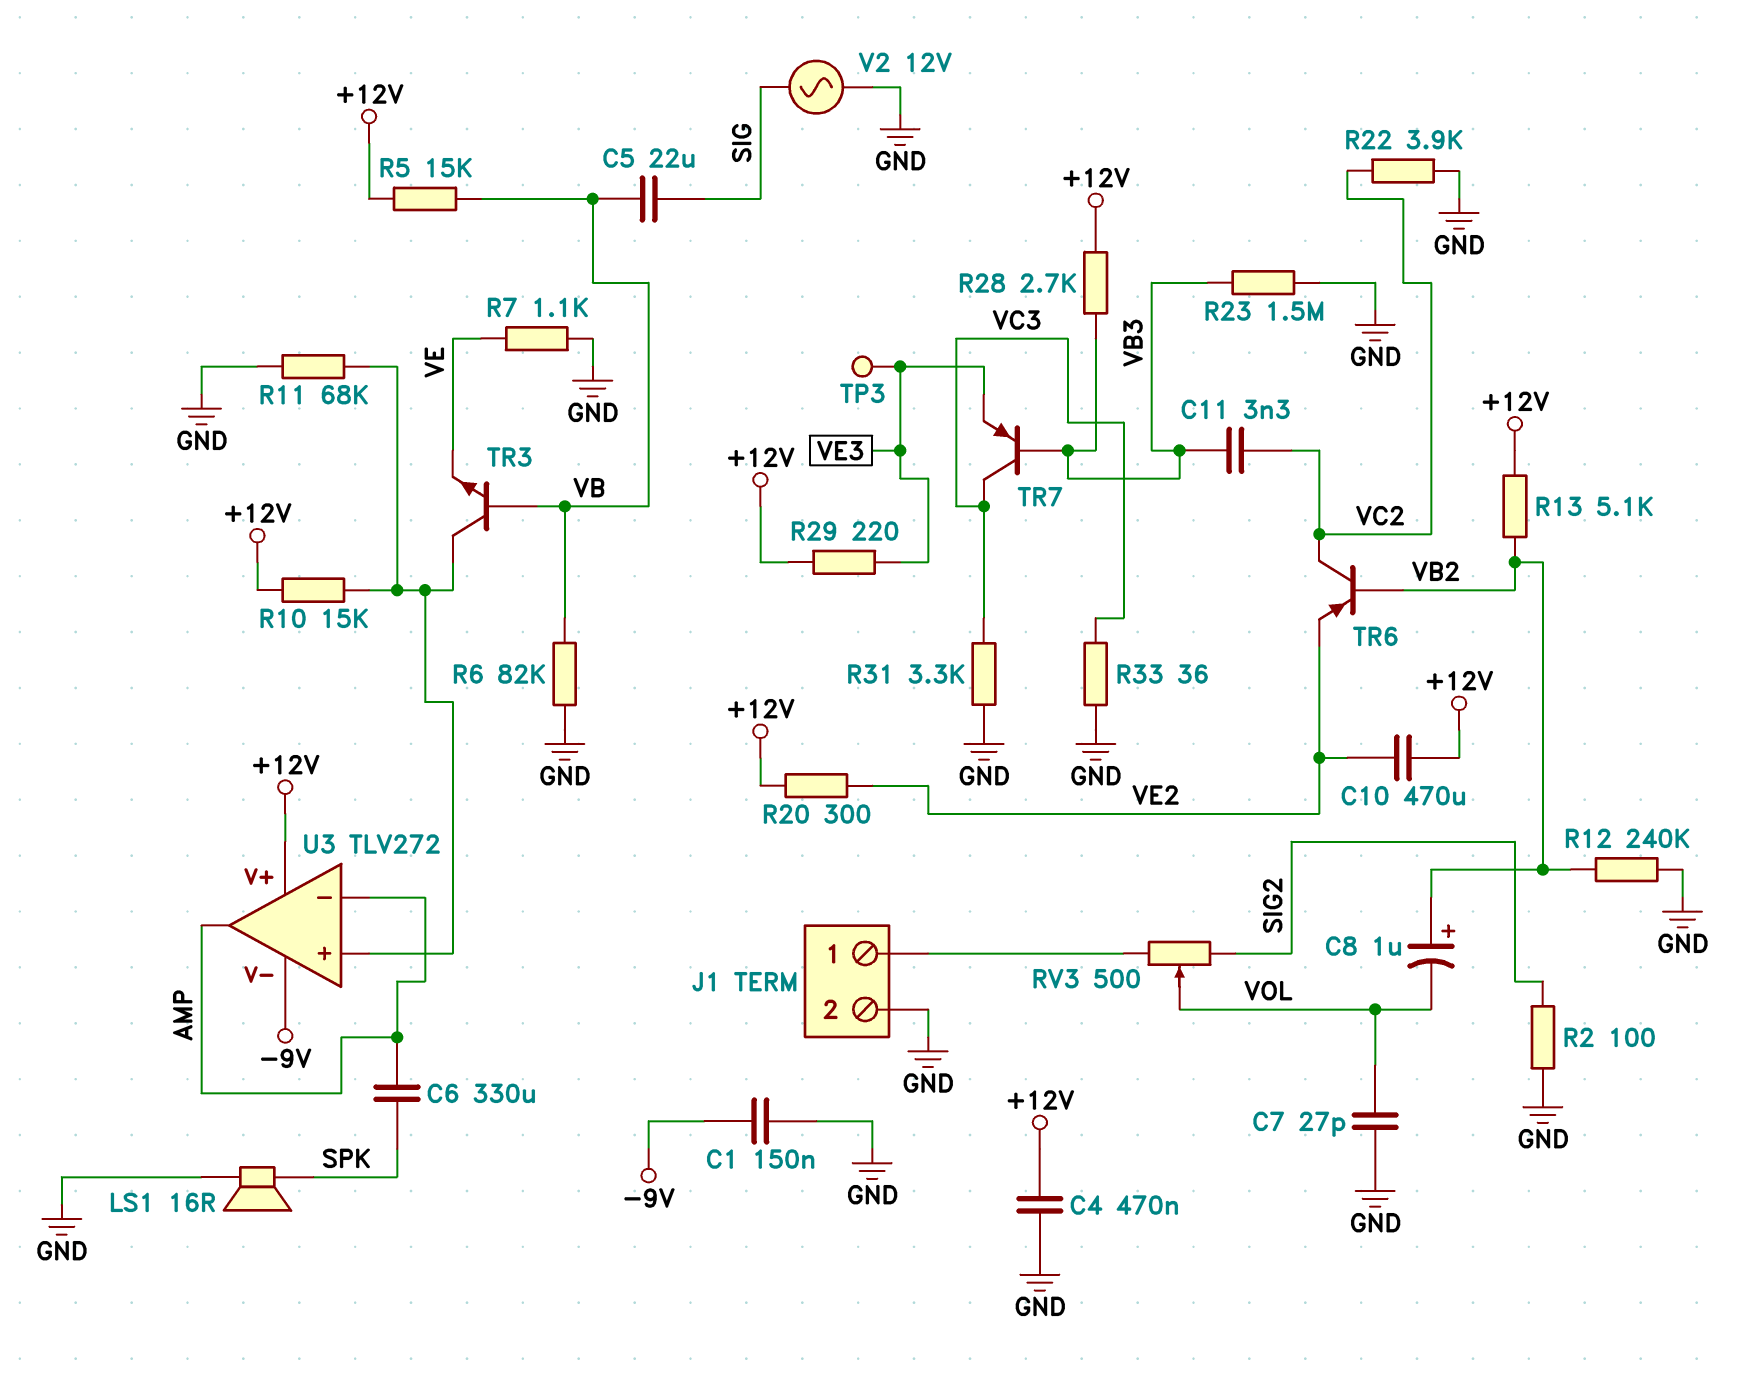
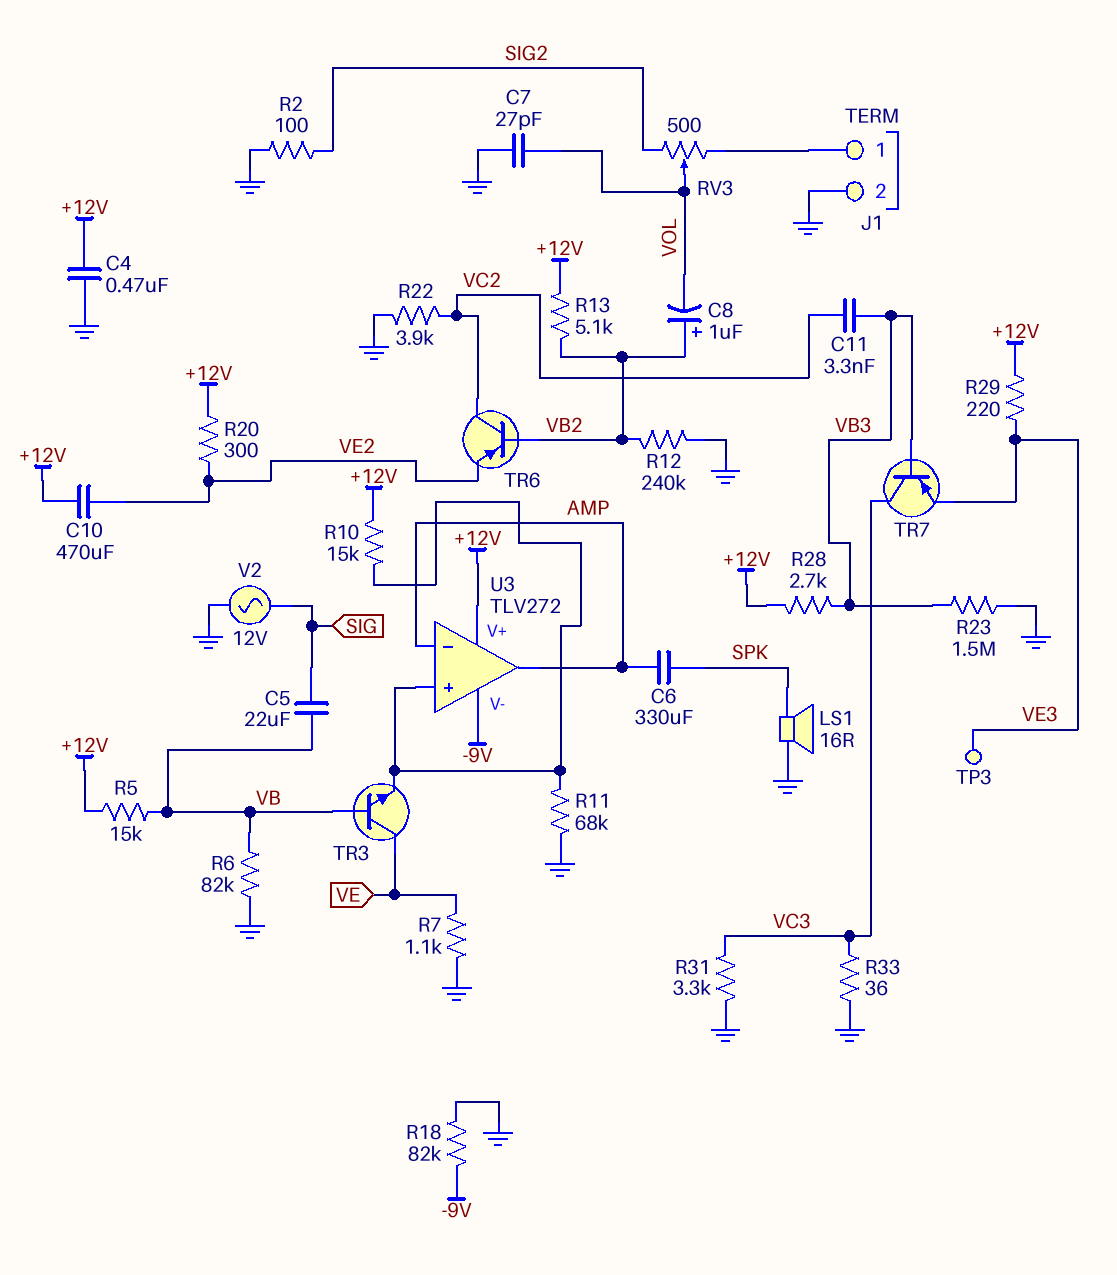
C1: 150nF (-9V, GND) -> none
R18: none -> 82k (-9V, GND)
TR3: NPN (B VB, C U3/in+, E VE) -> NPN (B VB, C VE, E U3/in+)

